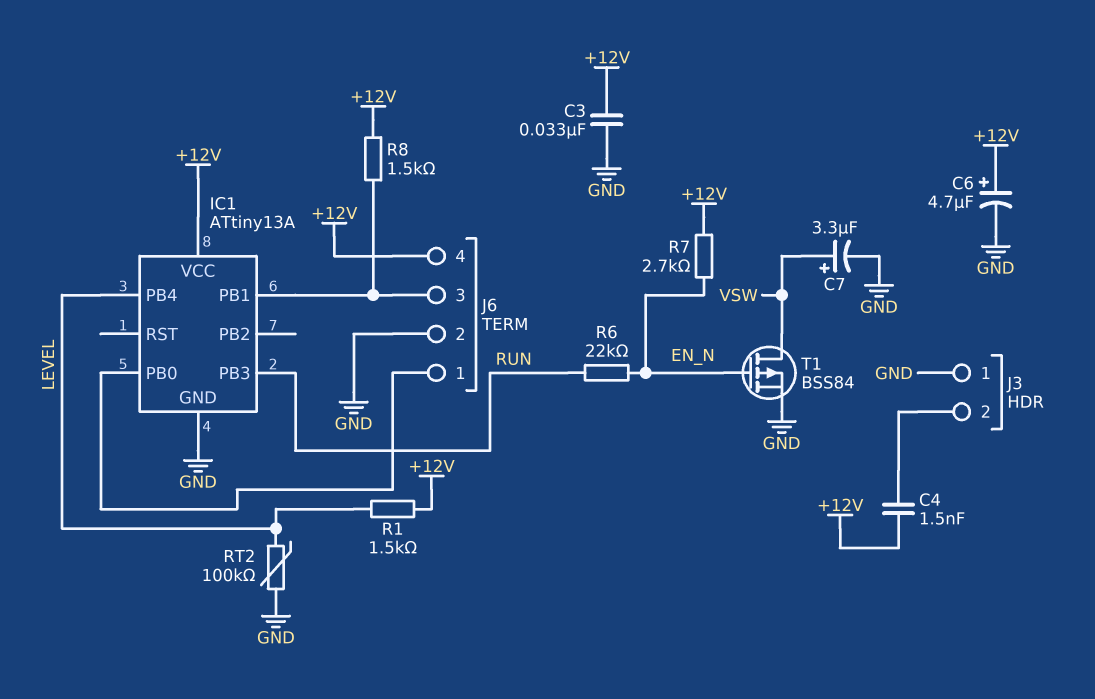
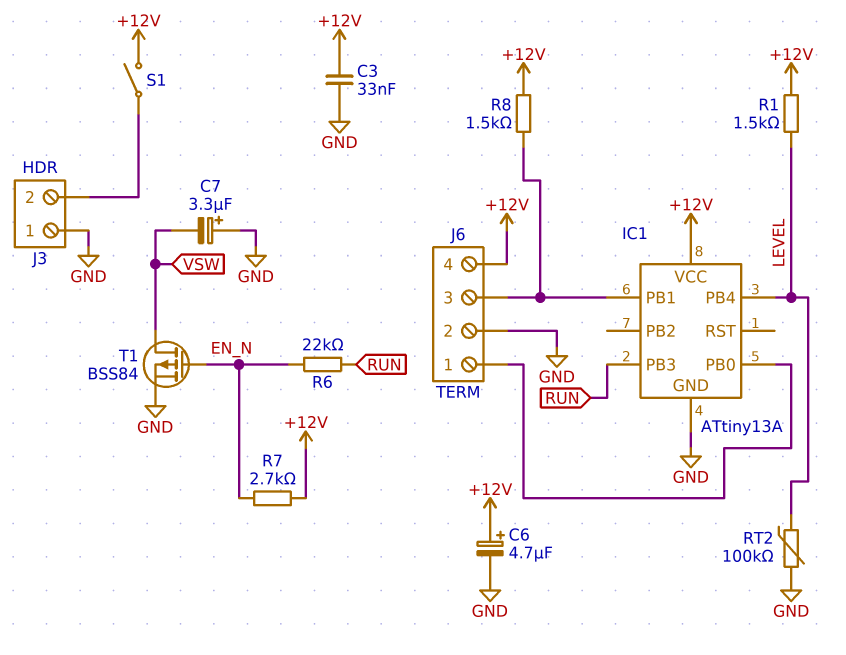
C4: 1.5nF (+12V, J3/2) -> none
C7: 3.3uF (plus VSW, minus GND) -> 3.3uF (plus GND, minus VSW)
S1: none -> switch (+12V, J3/2)

